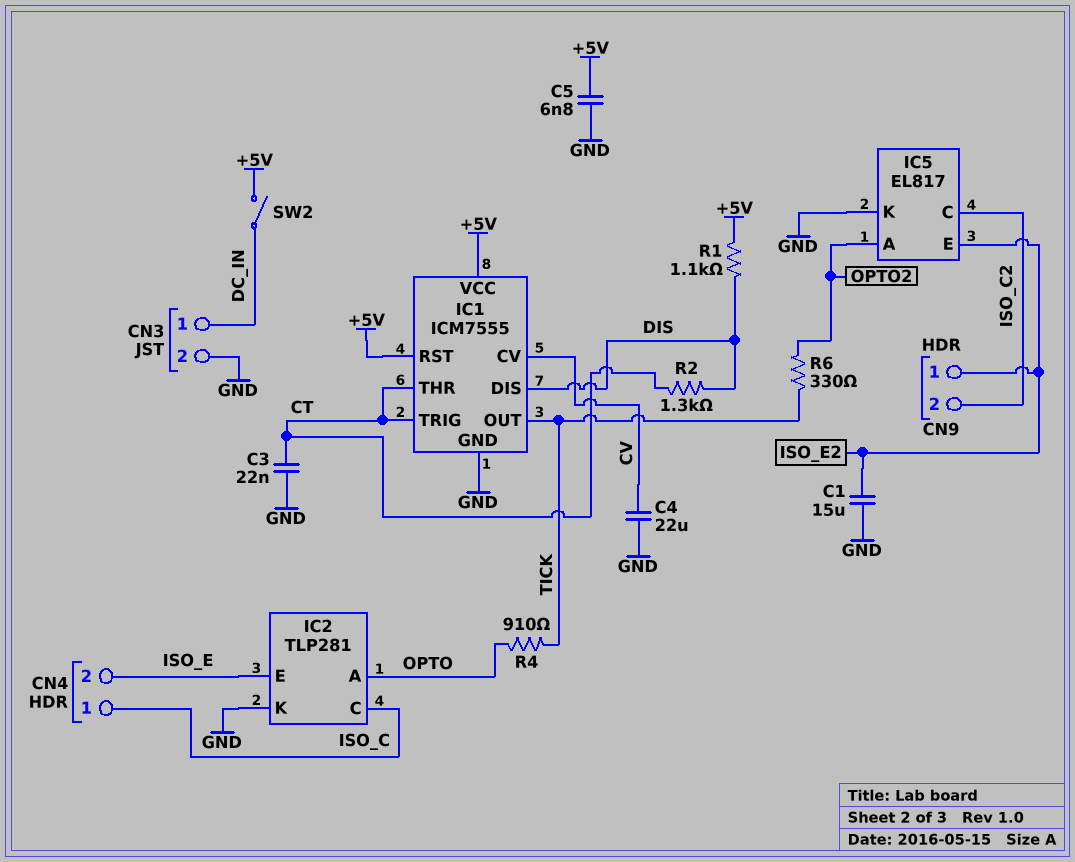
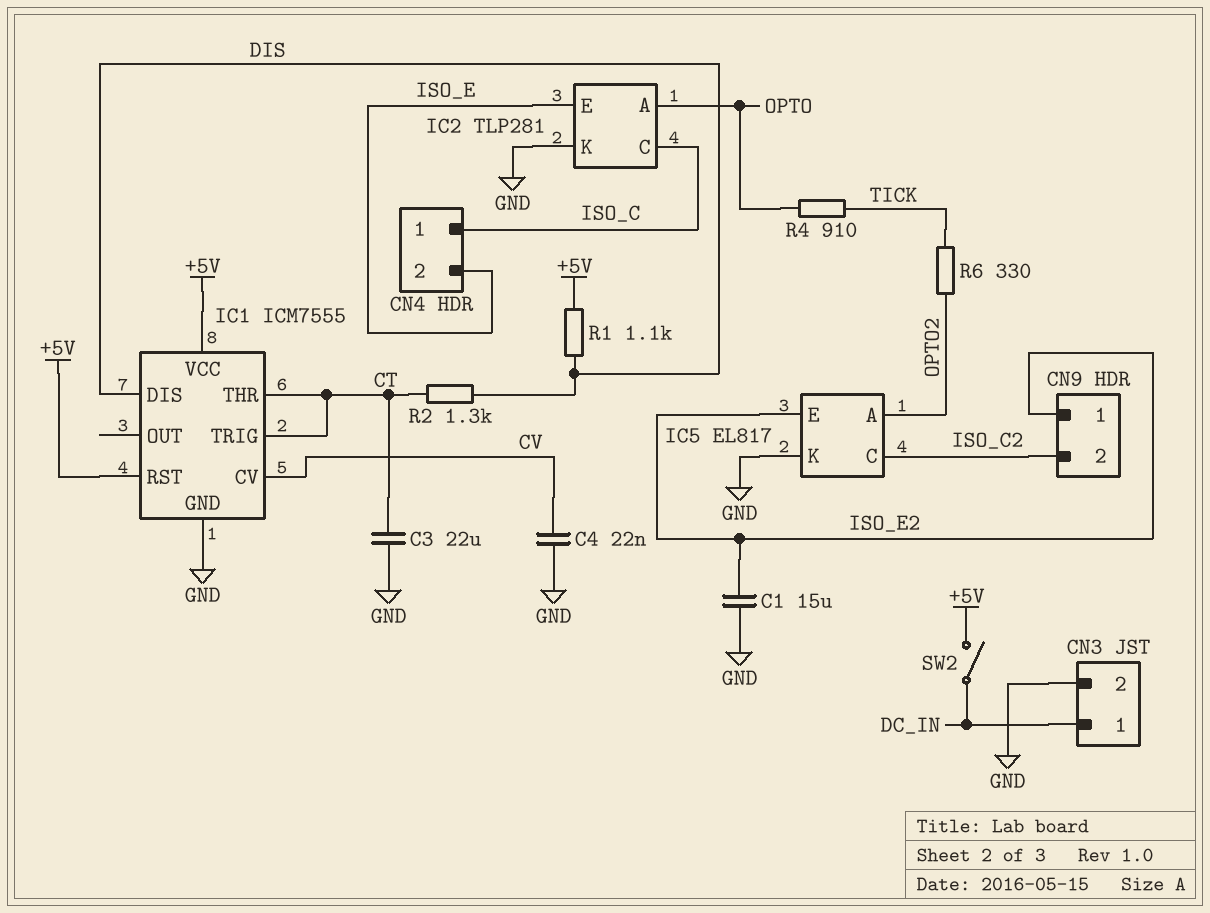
C3: 22nF (CT, GND) -> 22uF (CT, GND)
C4: 22uF (CV, GND) -> 22nF (CV, GND)
C5: 6.8nF (+5V, GND) -> none
IC1 pin OUT: TICK -> none

